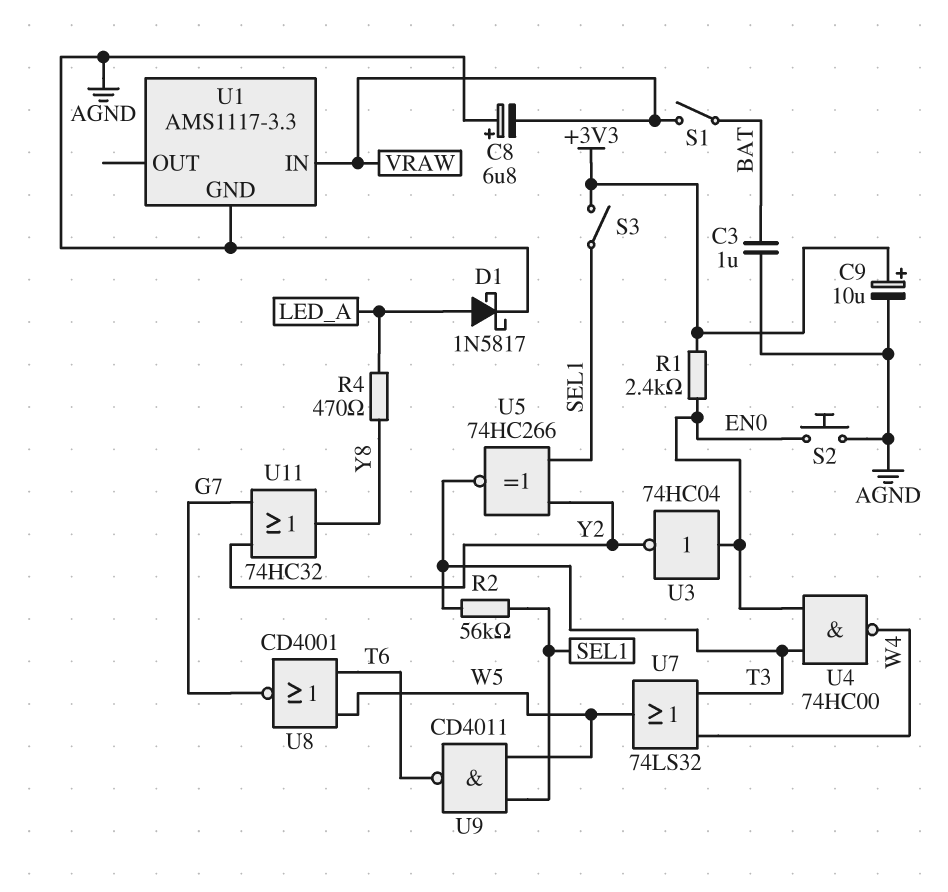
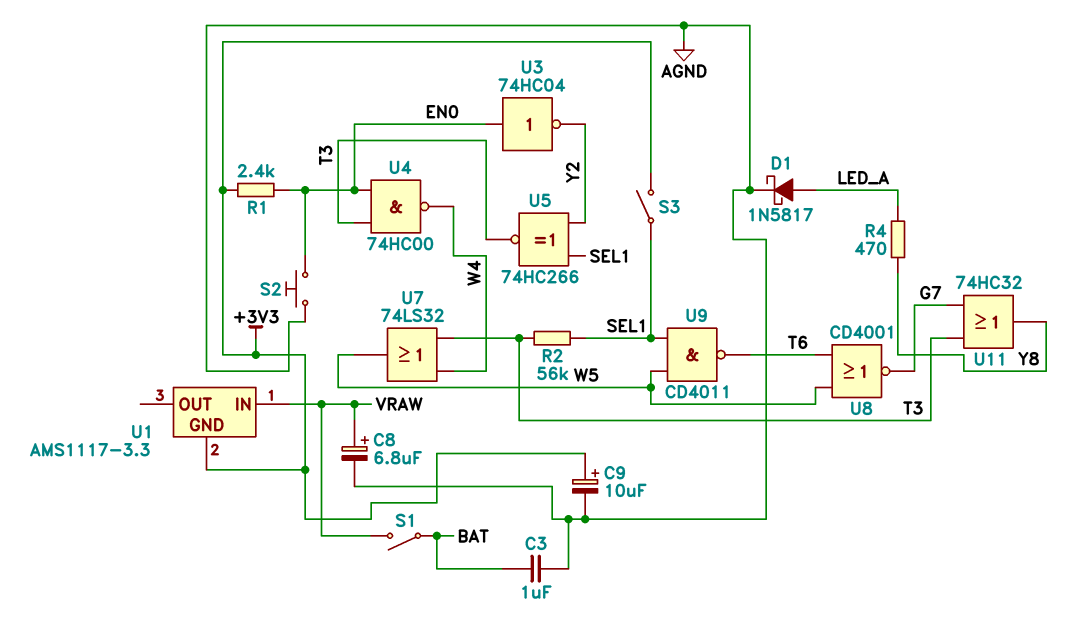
C8: 6.8uF (plus AGND, minus VRAW) -> 6.8uF (plus VRAW, minus AGND)
U1 pin GND: AGND -> +3V3
U11: OR 74HC32 (in G7, in Y2, out Y8) -> OR 74HC32 (in G7, in T3, out Y8)

